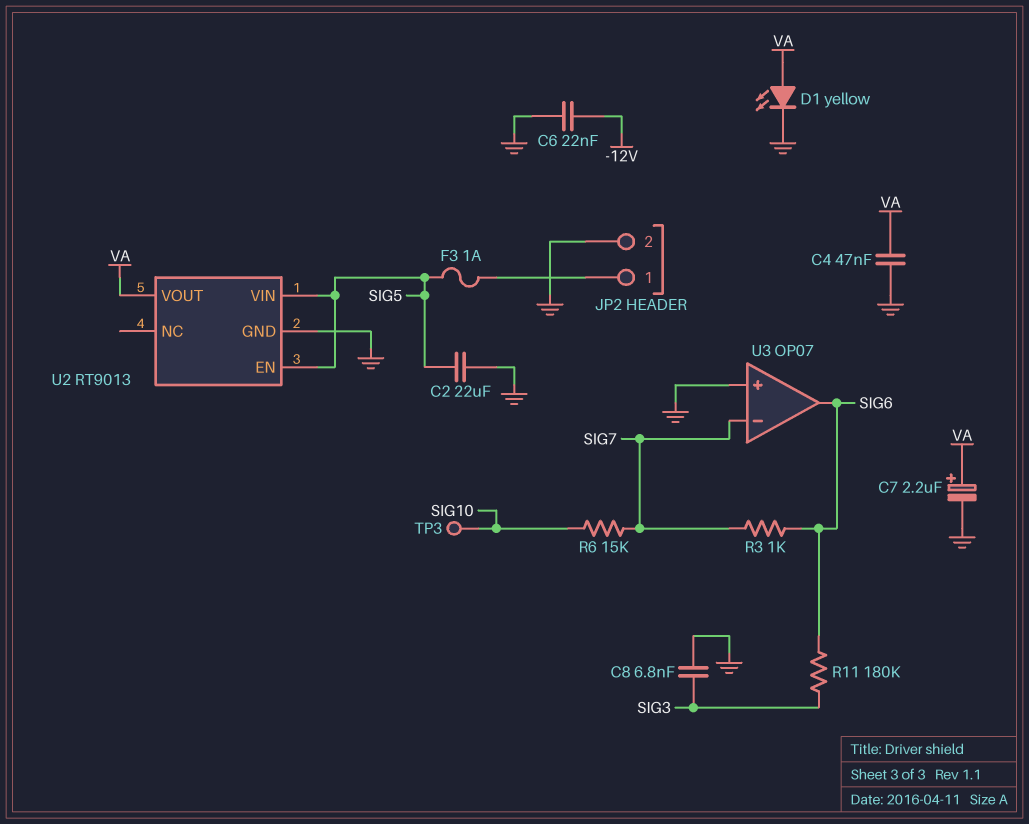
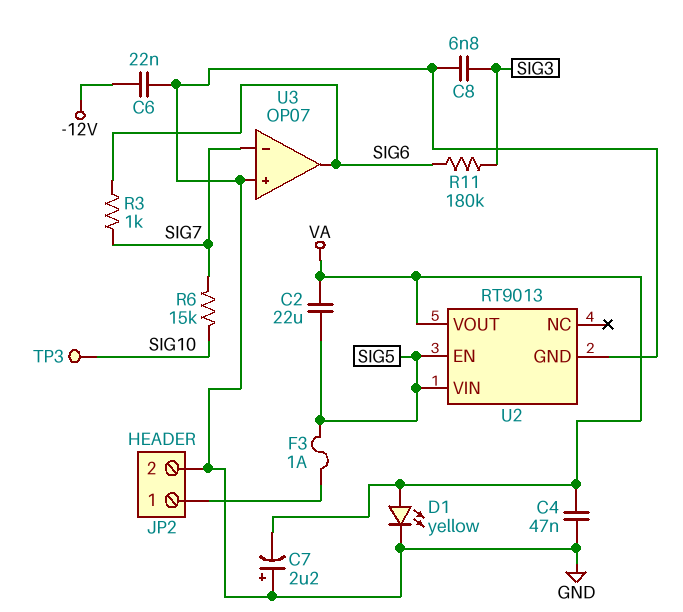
C2: 22uF (GND, SIG5) -> 22uF (SIG5, VA)
C7: 2.2uF (plus VA, minus GND) -> 2.2uF (plus GND, minus VA)

